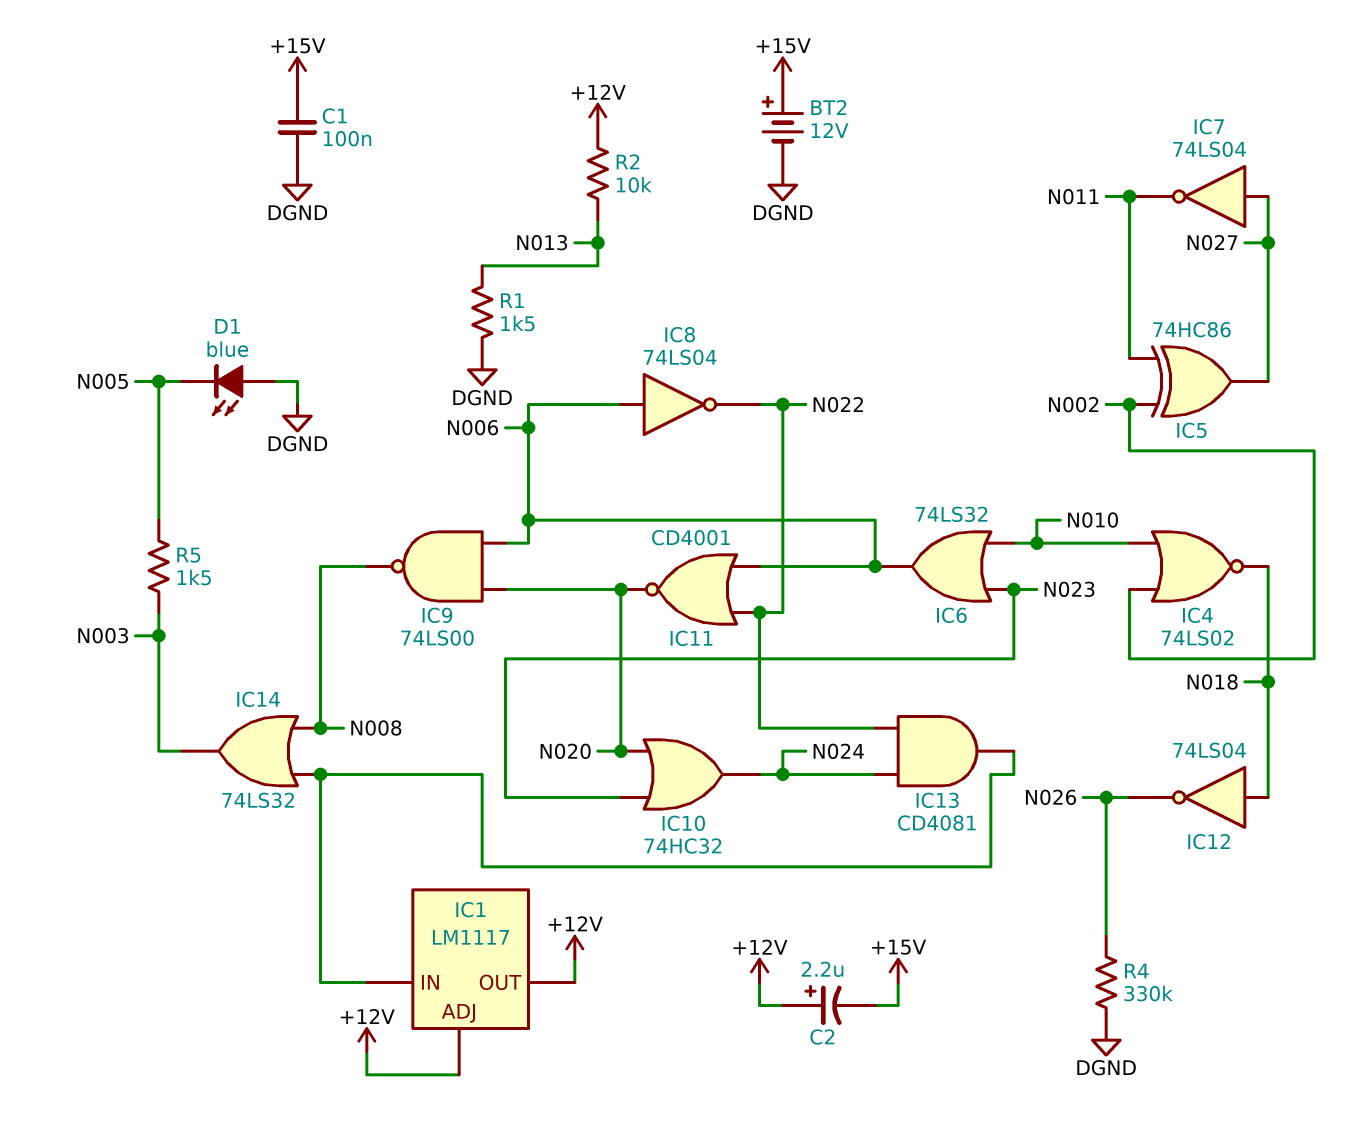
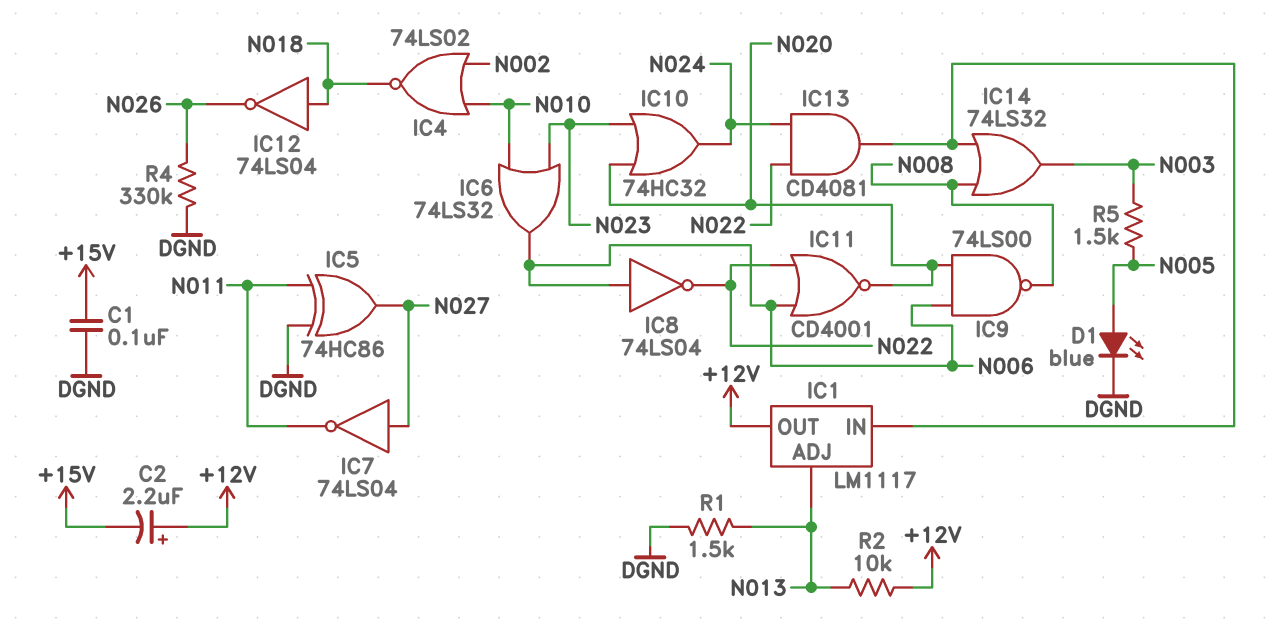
BT2: 12V (plus +15V, minus DGND) -> none
D1: LED blue (A DGND, K N005) -> LED blue (A N005, K DGND)
IC1 pin ADJ: +12V -> N013
IC5: XOR 74HC86 (in N002, in N011, out N027) -> XOR 74HC86 (in DGND, in N011, out N027)

